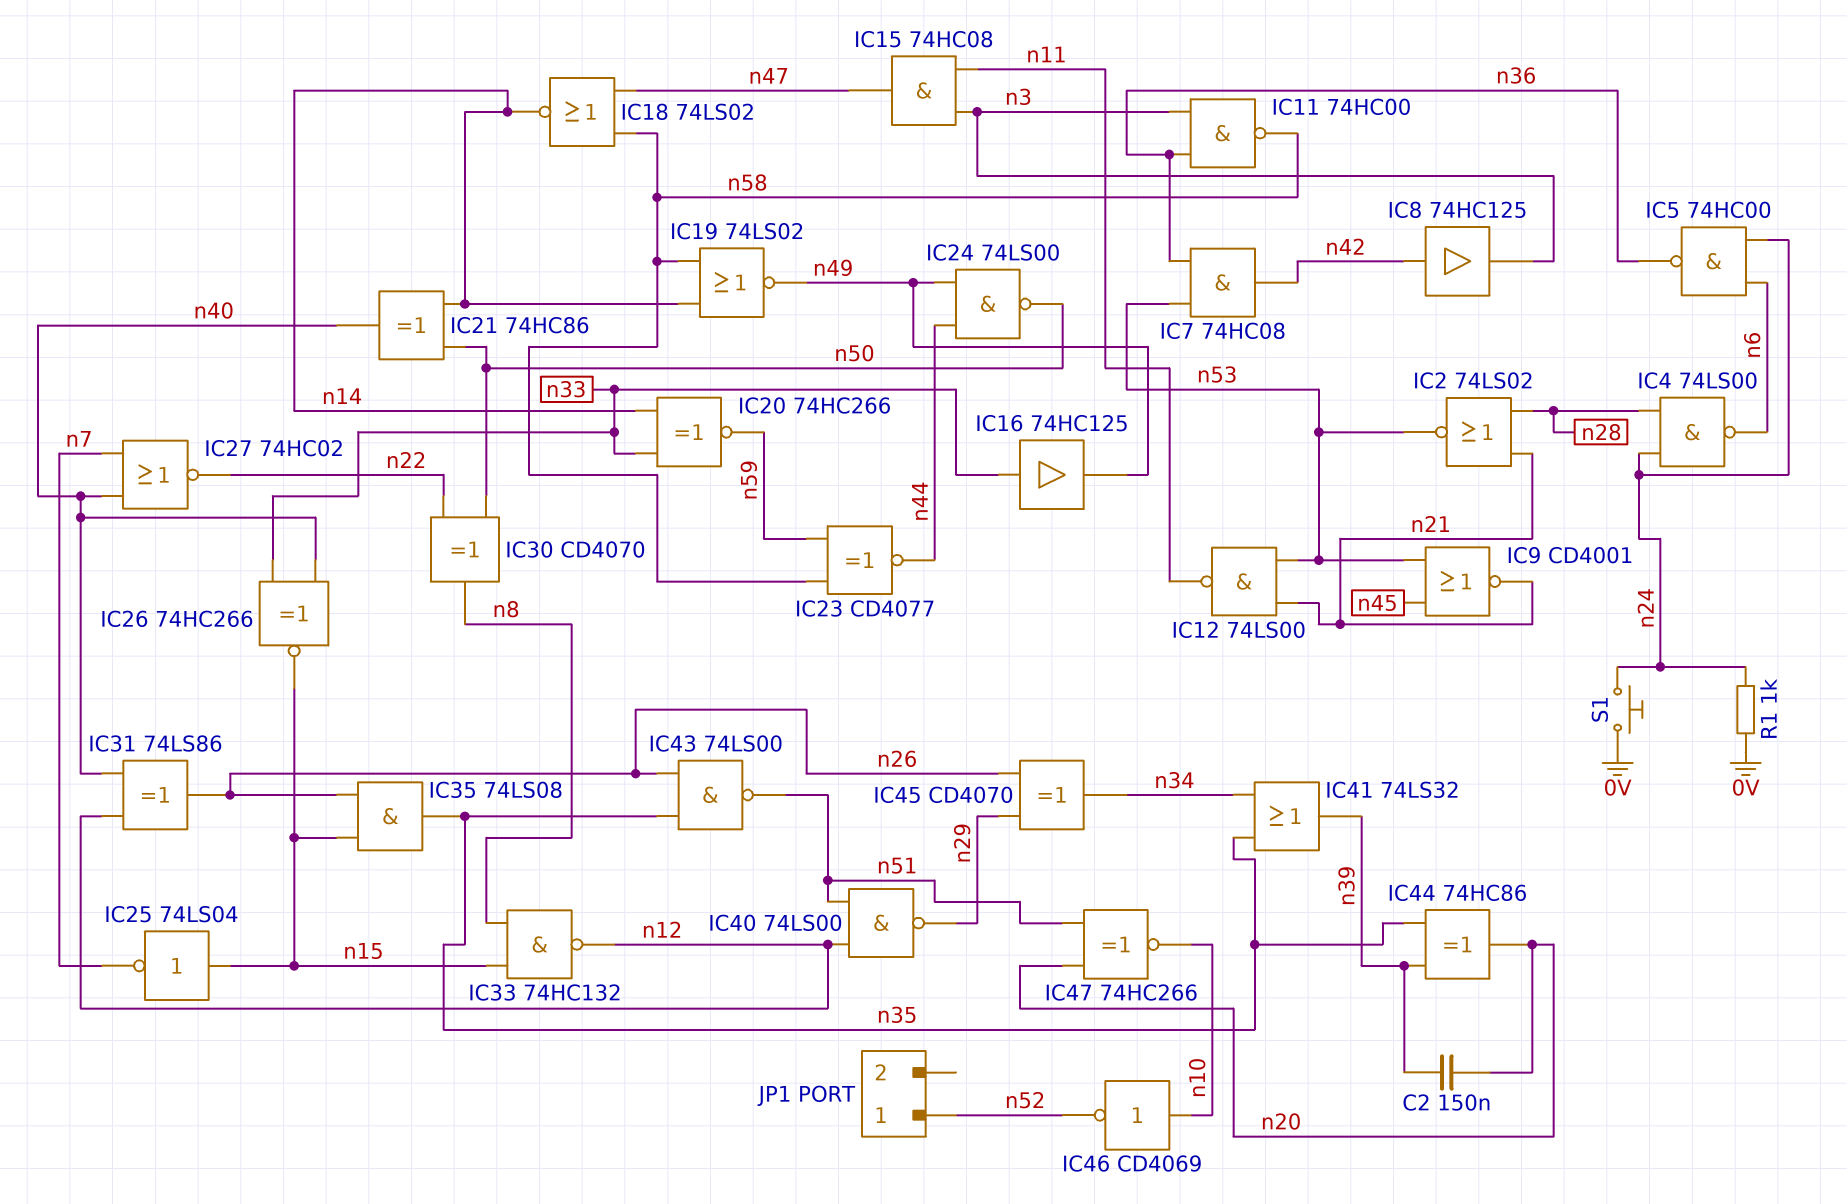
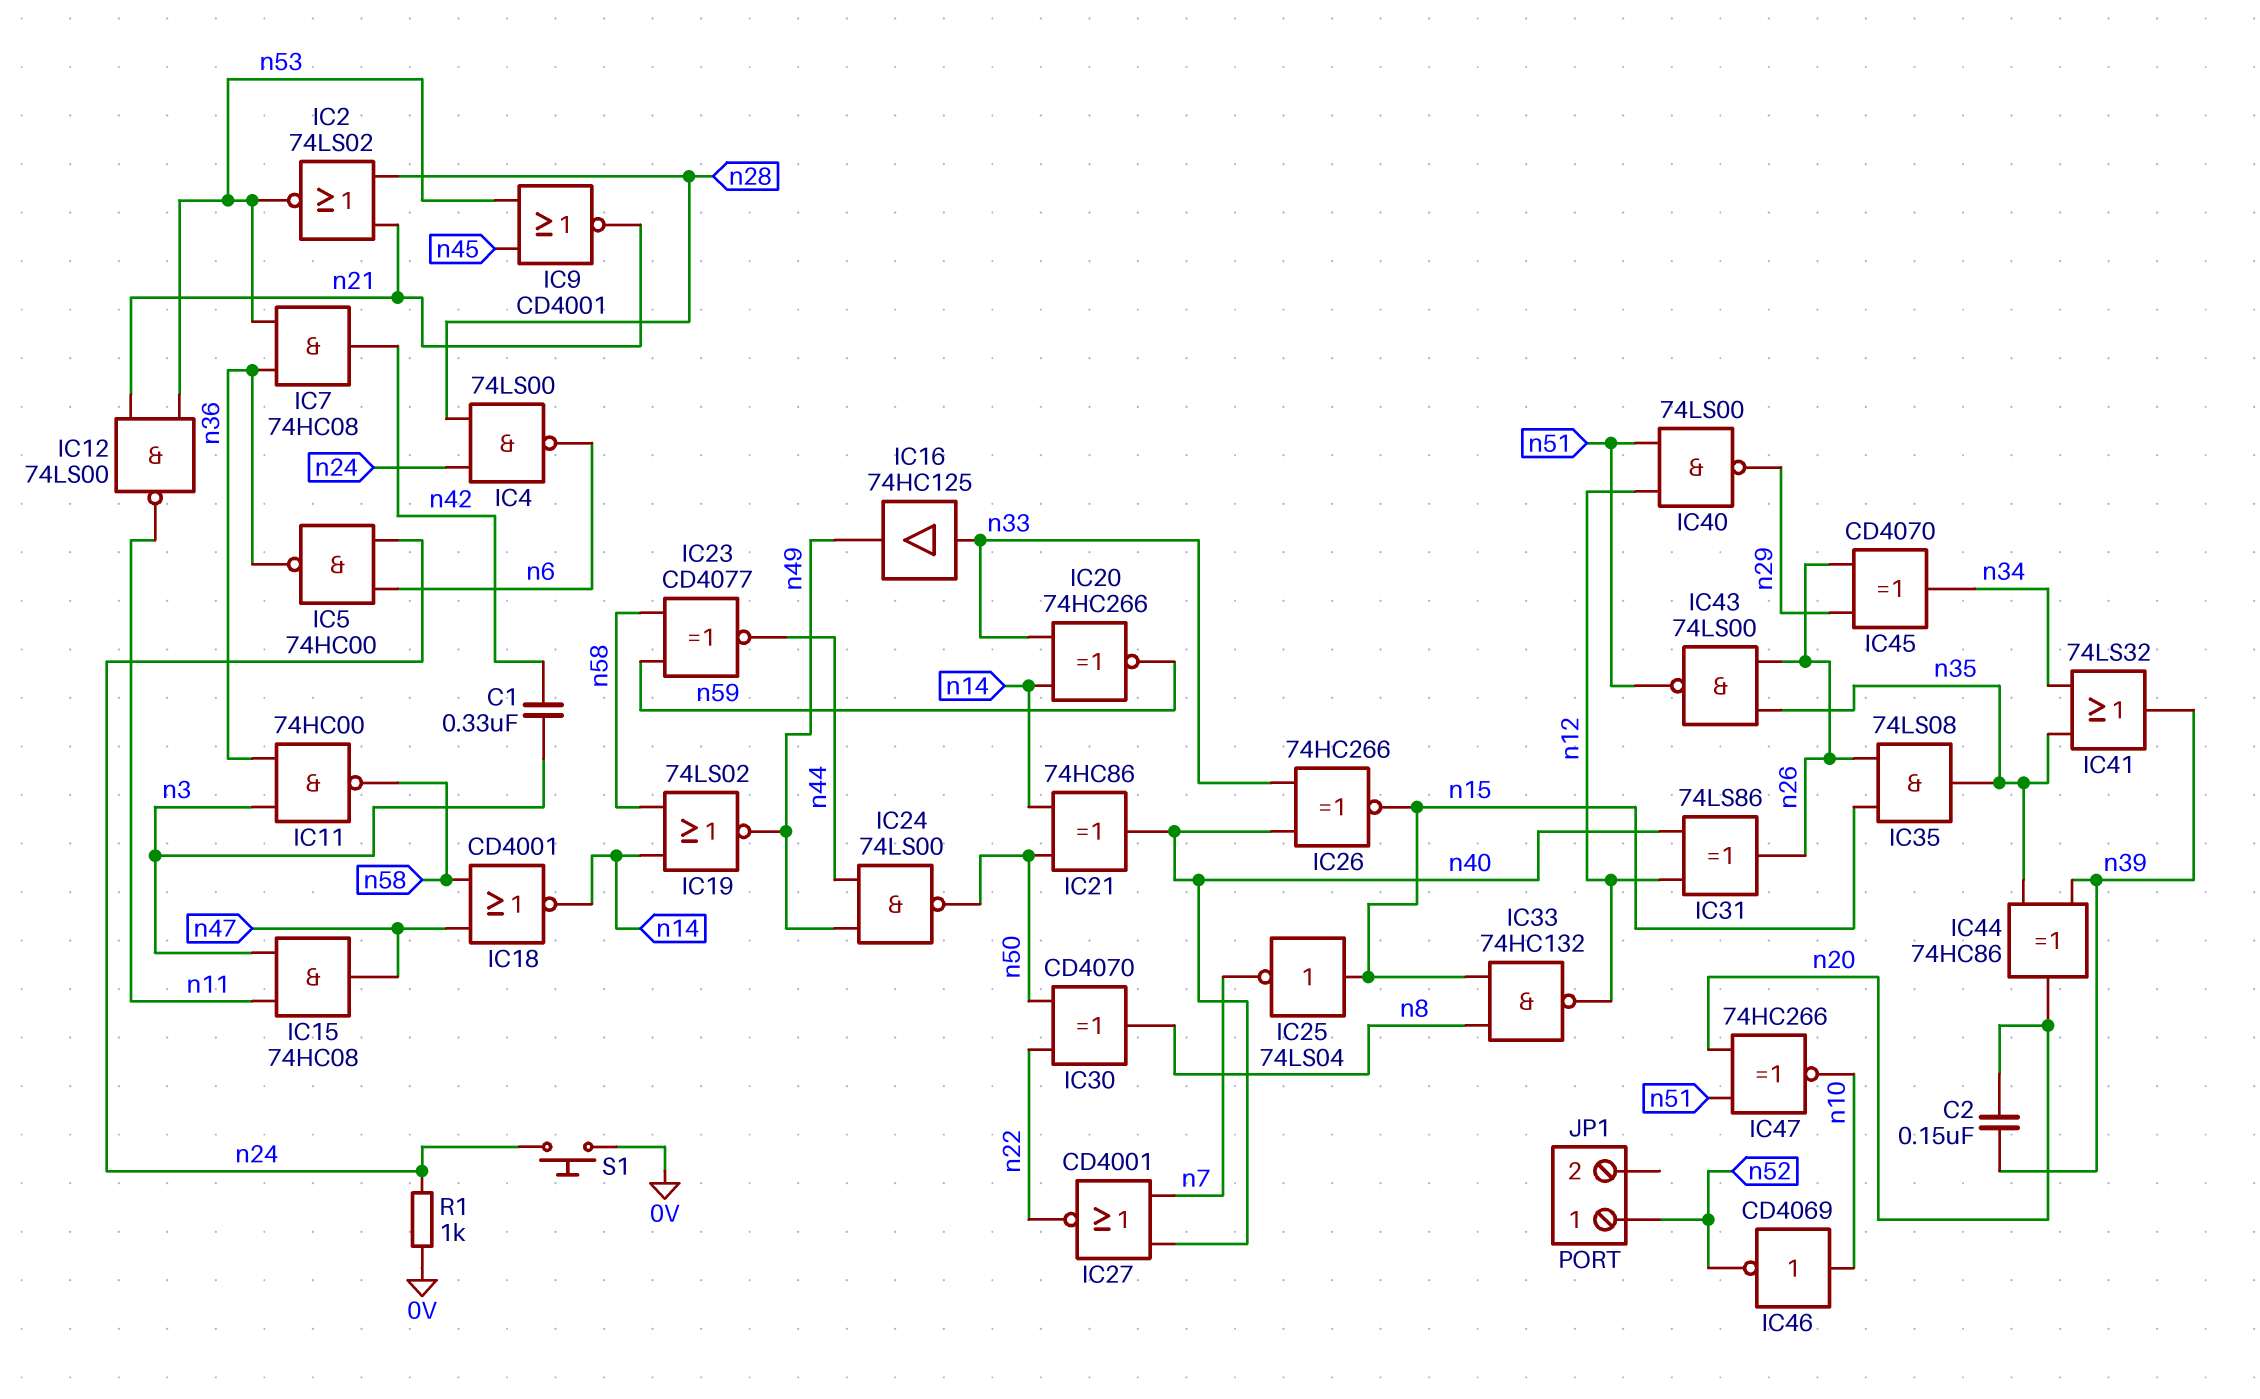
C1: none -> 330nF (n3, n42)
IC8: buffer 74HC125 (in n42, out n3) -> none
IC18: NOR 74LS02 (in n47, in n58, out n14) -> NOR CD4001 (in n47, in n58, out n14)
IC27: NOR 74HC02 (in n7, in n40, out n22) -> NOR CD4001 (in n7, in n40, out n22)

